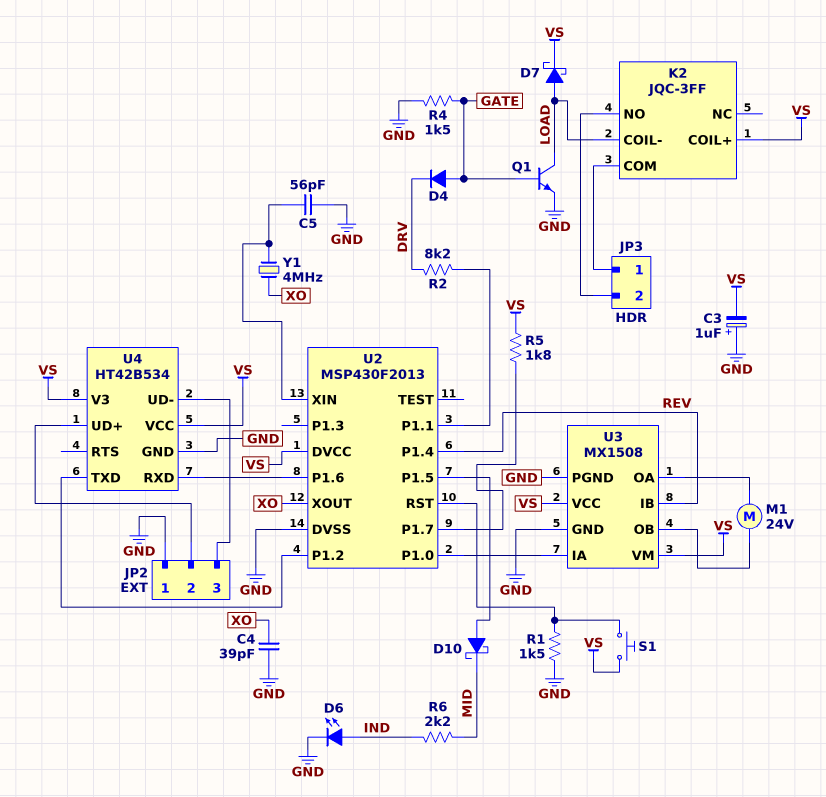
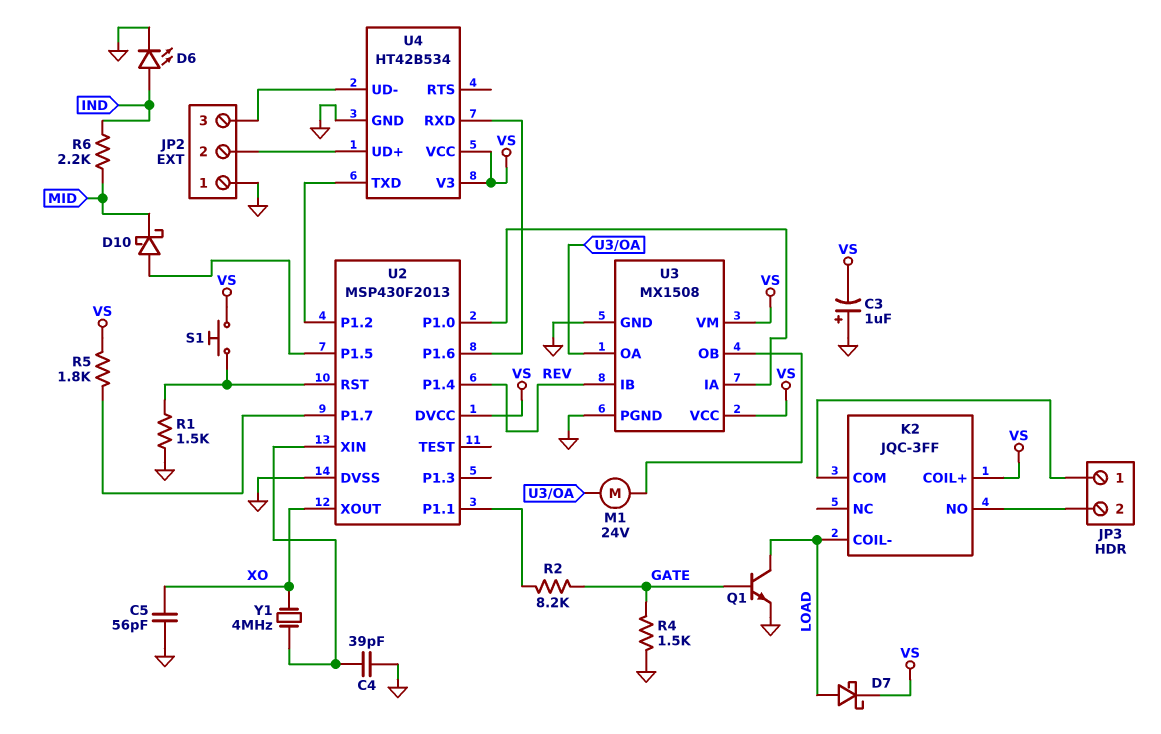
C4: 39pF (GND, XO) -> 39pF (GND, U2/XIN)
C5: 56pF (GND, U2/XIN) -> 56pF (GND, XO)
D4: diode (A GATE, K DRV) -> none
R2: 8.2k (DRV, U2/P1.1) -> 8.2k (GATE, U2/P1.1)

